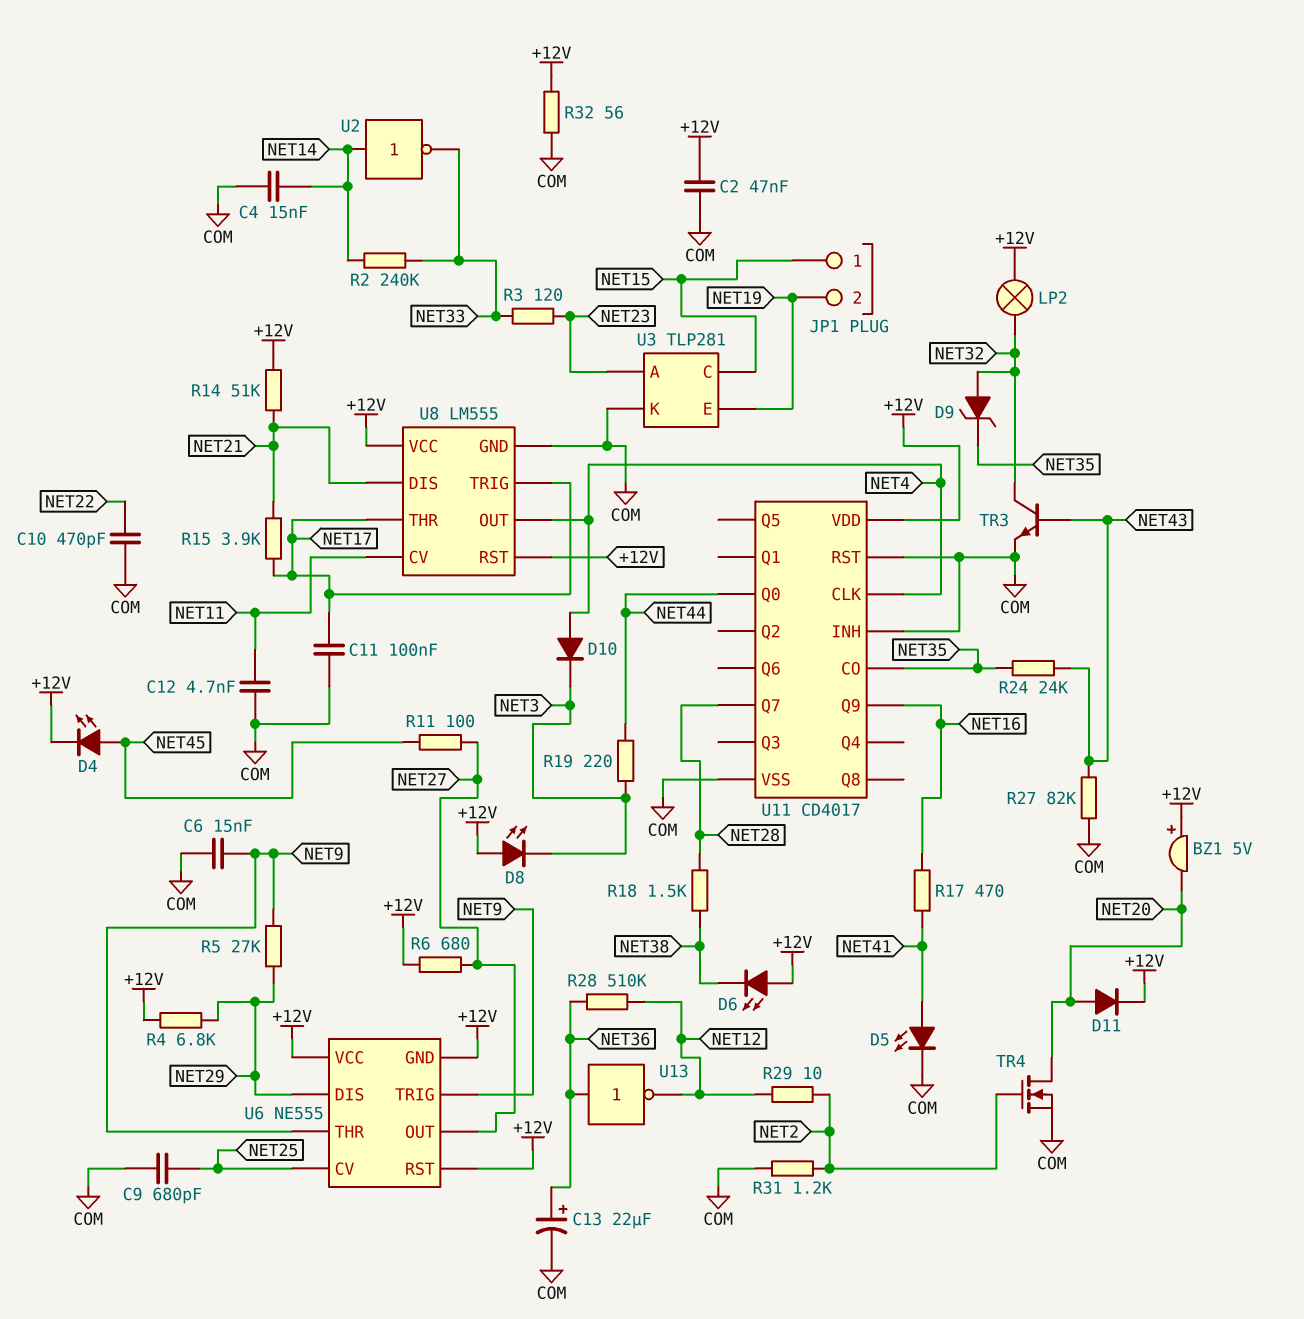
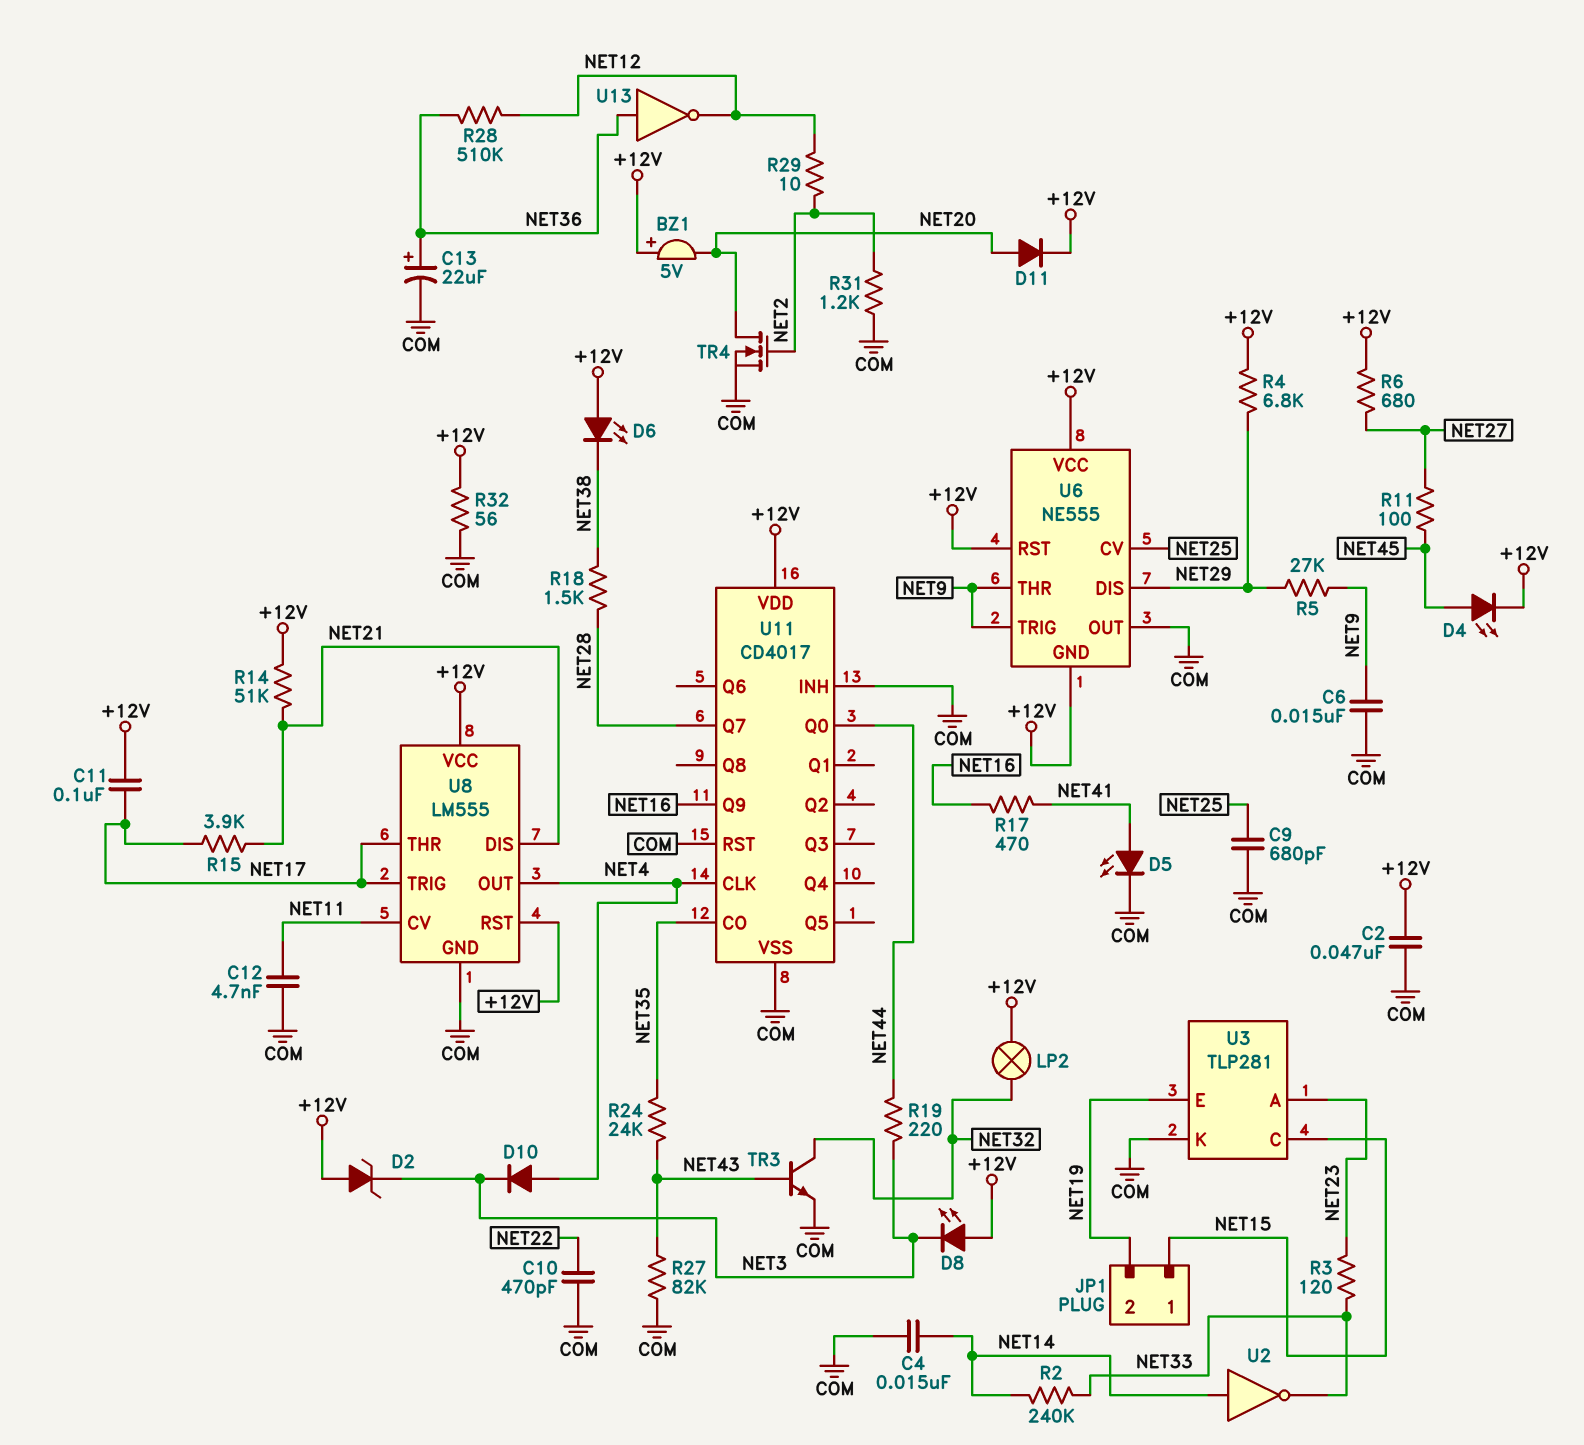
C11: 100nF (COM, NET17) -> 100nF (+12V, NET17)
D2: none -> zener (A +12V, K NET3)
D9: zener (A NET32, K NET35) -> none
U6 pin OUT: NET27 -> COM

